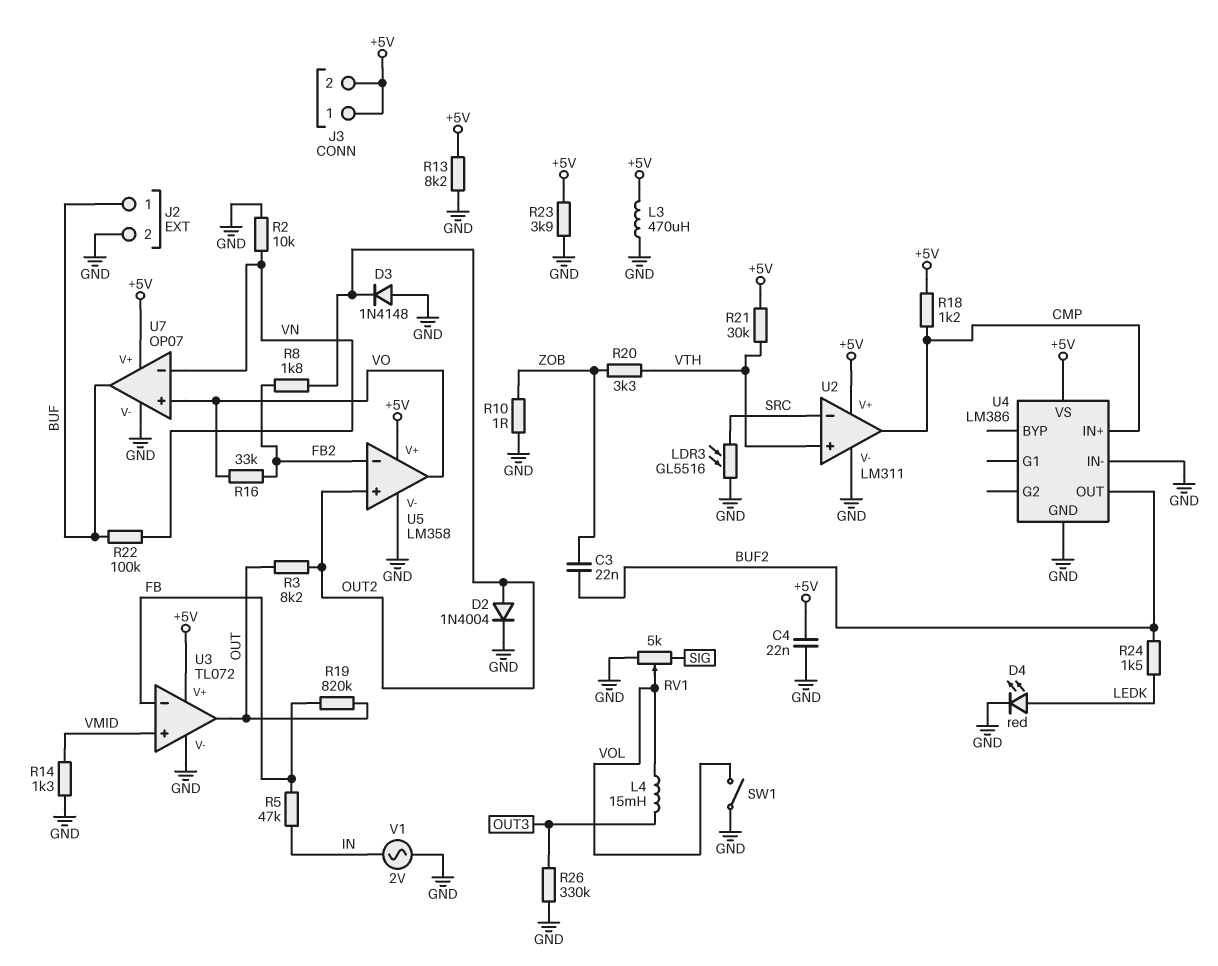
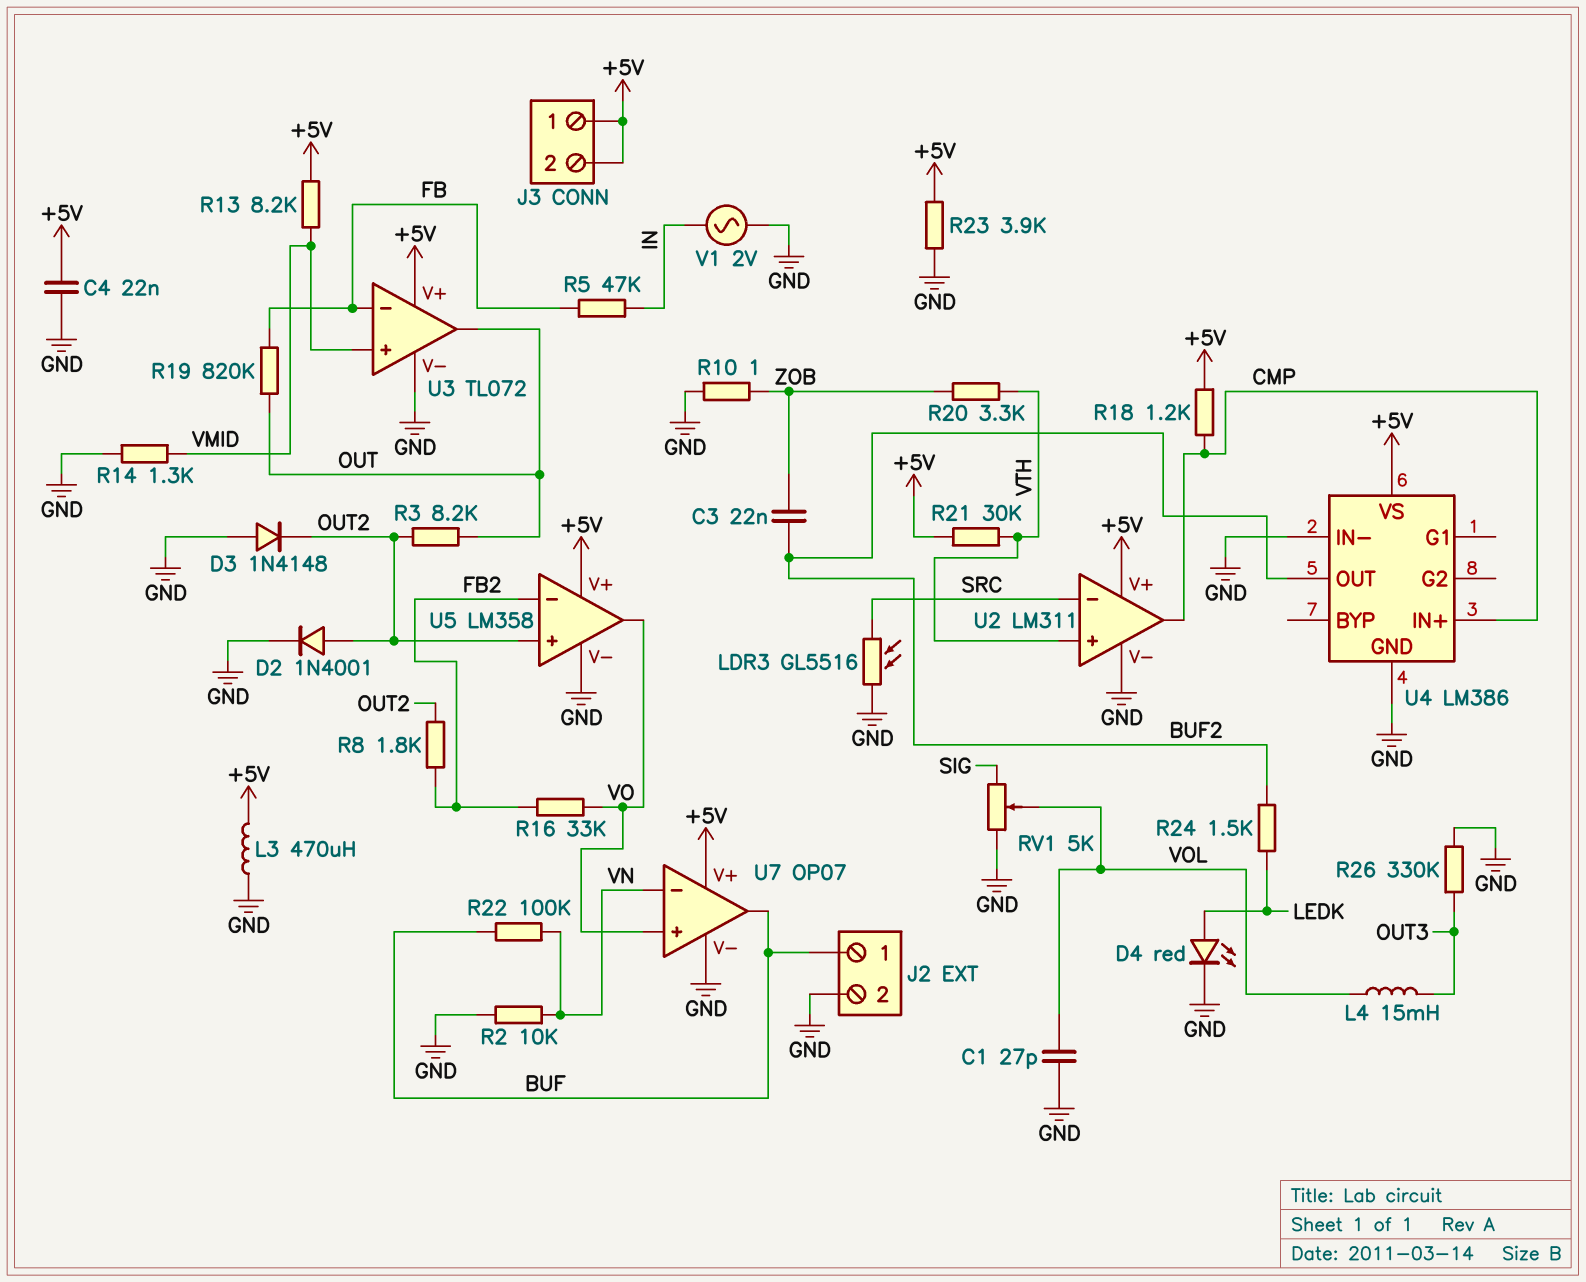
C1: none -> 27pF (GND, VOL)
D2: diode 1N4004 (A OUT2, K GND) -> diode 1N4001 (A OUT2, K GND)
R13: 8.2k (+5V, GND) -> 8.2k (+5V, VMID)
SW1: switch (GND, VOL) -> none

